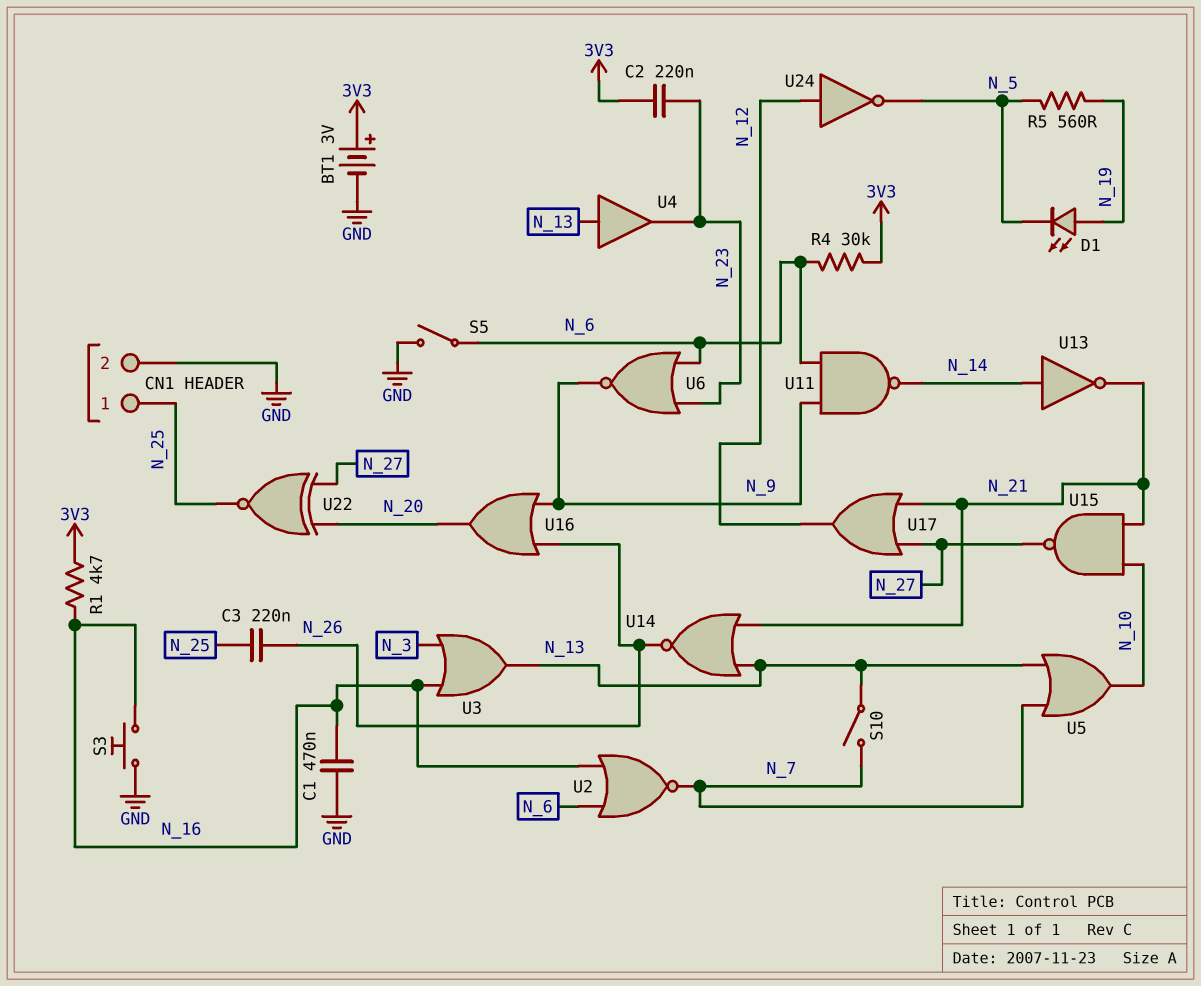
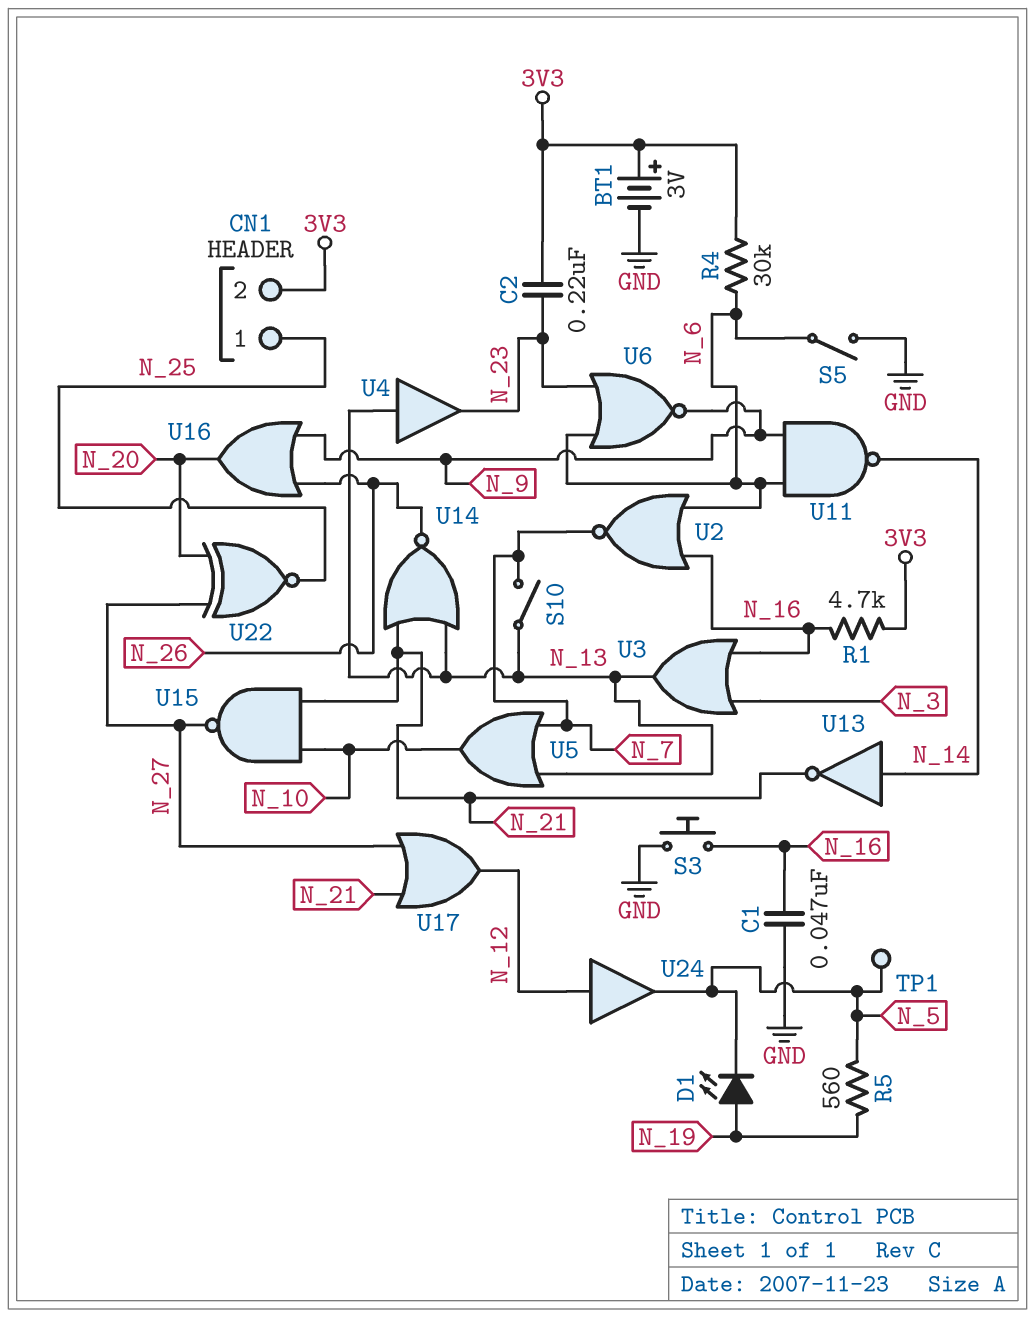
C1: 470nF (GND, N_16) -> 47nF (GND, N_16)
C3: 220nF (N_25, N_26) -> none
CN1 pin 2: GND -> 3V3
TP1: none -> test point (N_5)
U24: NOT (in N_12, out N_5) -> buffer (in N_12, out N_5)

